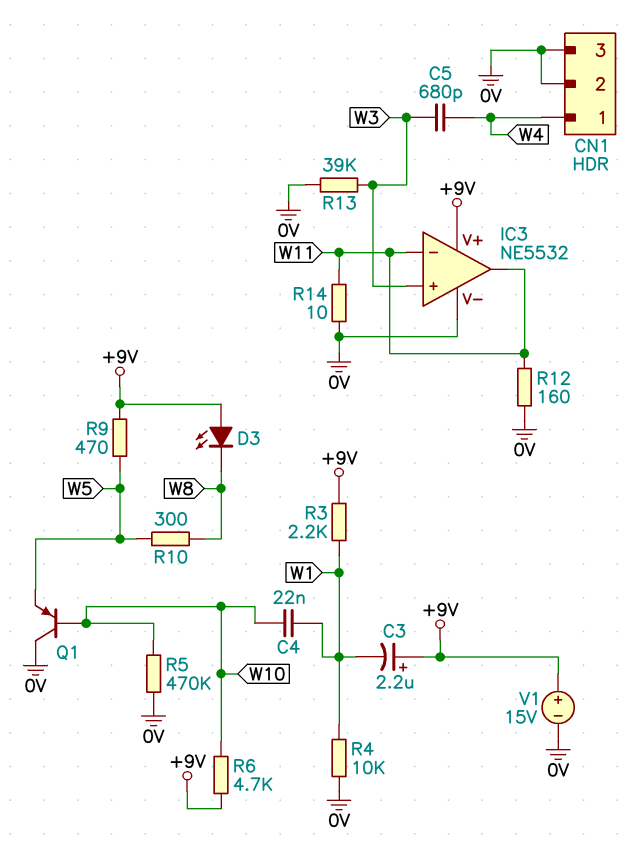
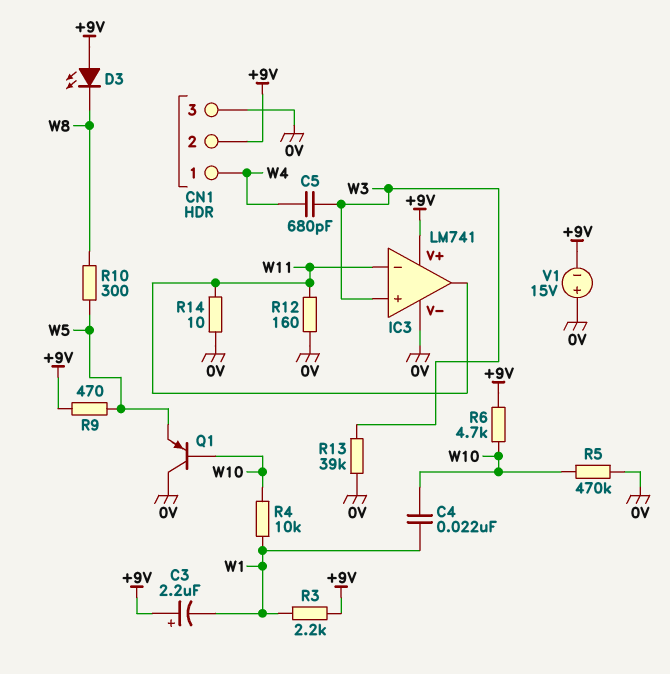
CN1 pin 2: 0V -> +9V
IC3: NE5532 -> LM741
R4: 10k (0V, W1) -> 10k (W1, W10)
V1: 15V (plus +9V, minus 0V) -> 15V (plus 0V, minus +9V)

